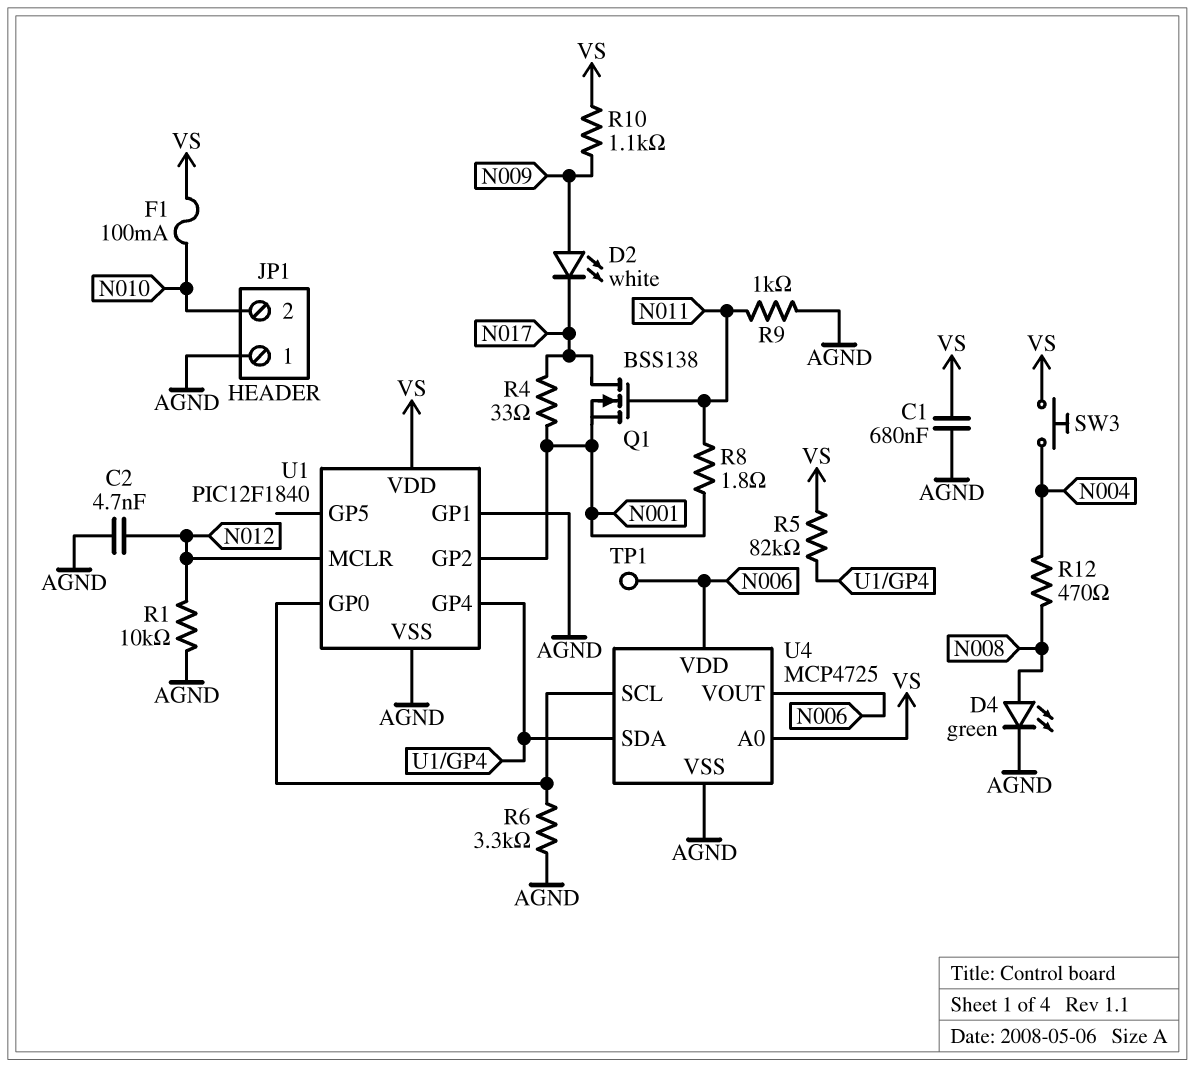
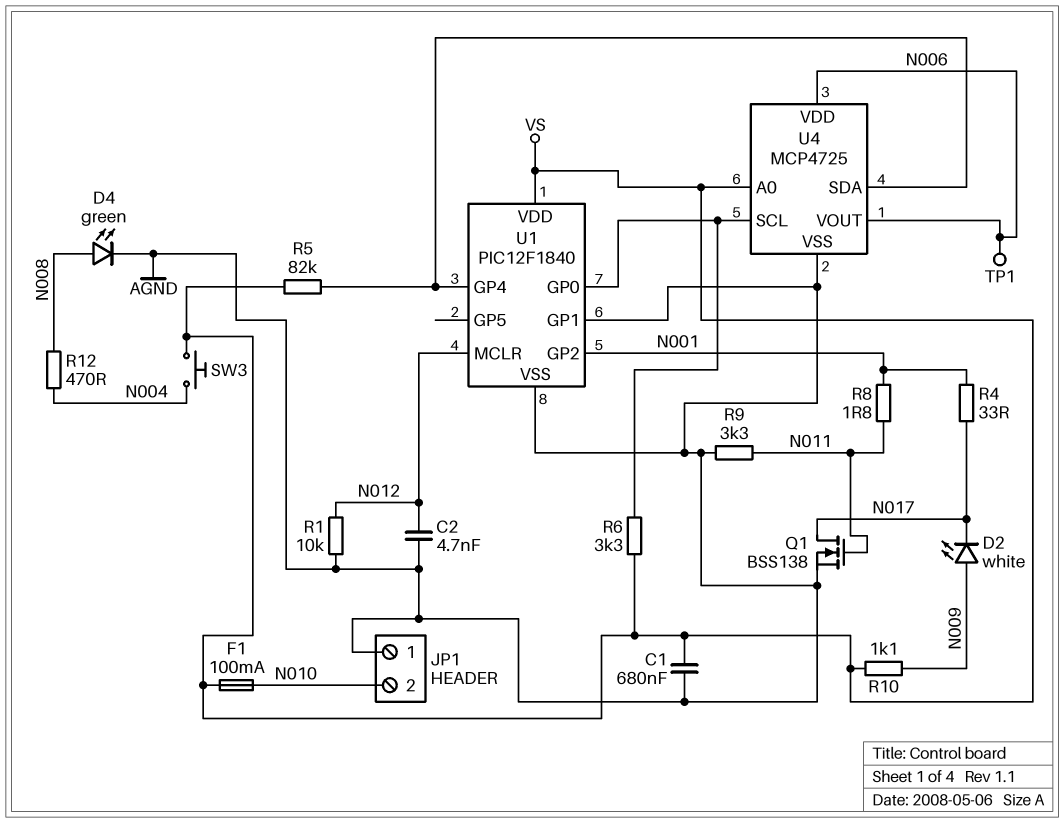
Q1: NMOS BSS138 (G N011, D N017, S N001) -> NMOS BSS138 (G N011, D N017, S AGND)
R6: 3.3k (AGND, U1/GP0) -> 3.3k (U1/GP0, VS)
R9: 1k (AGND, N011) -> 3.3k (AGND, N011)

